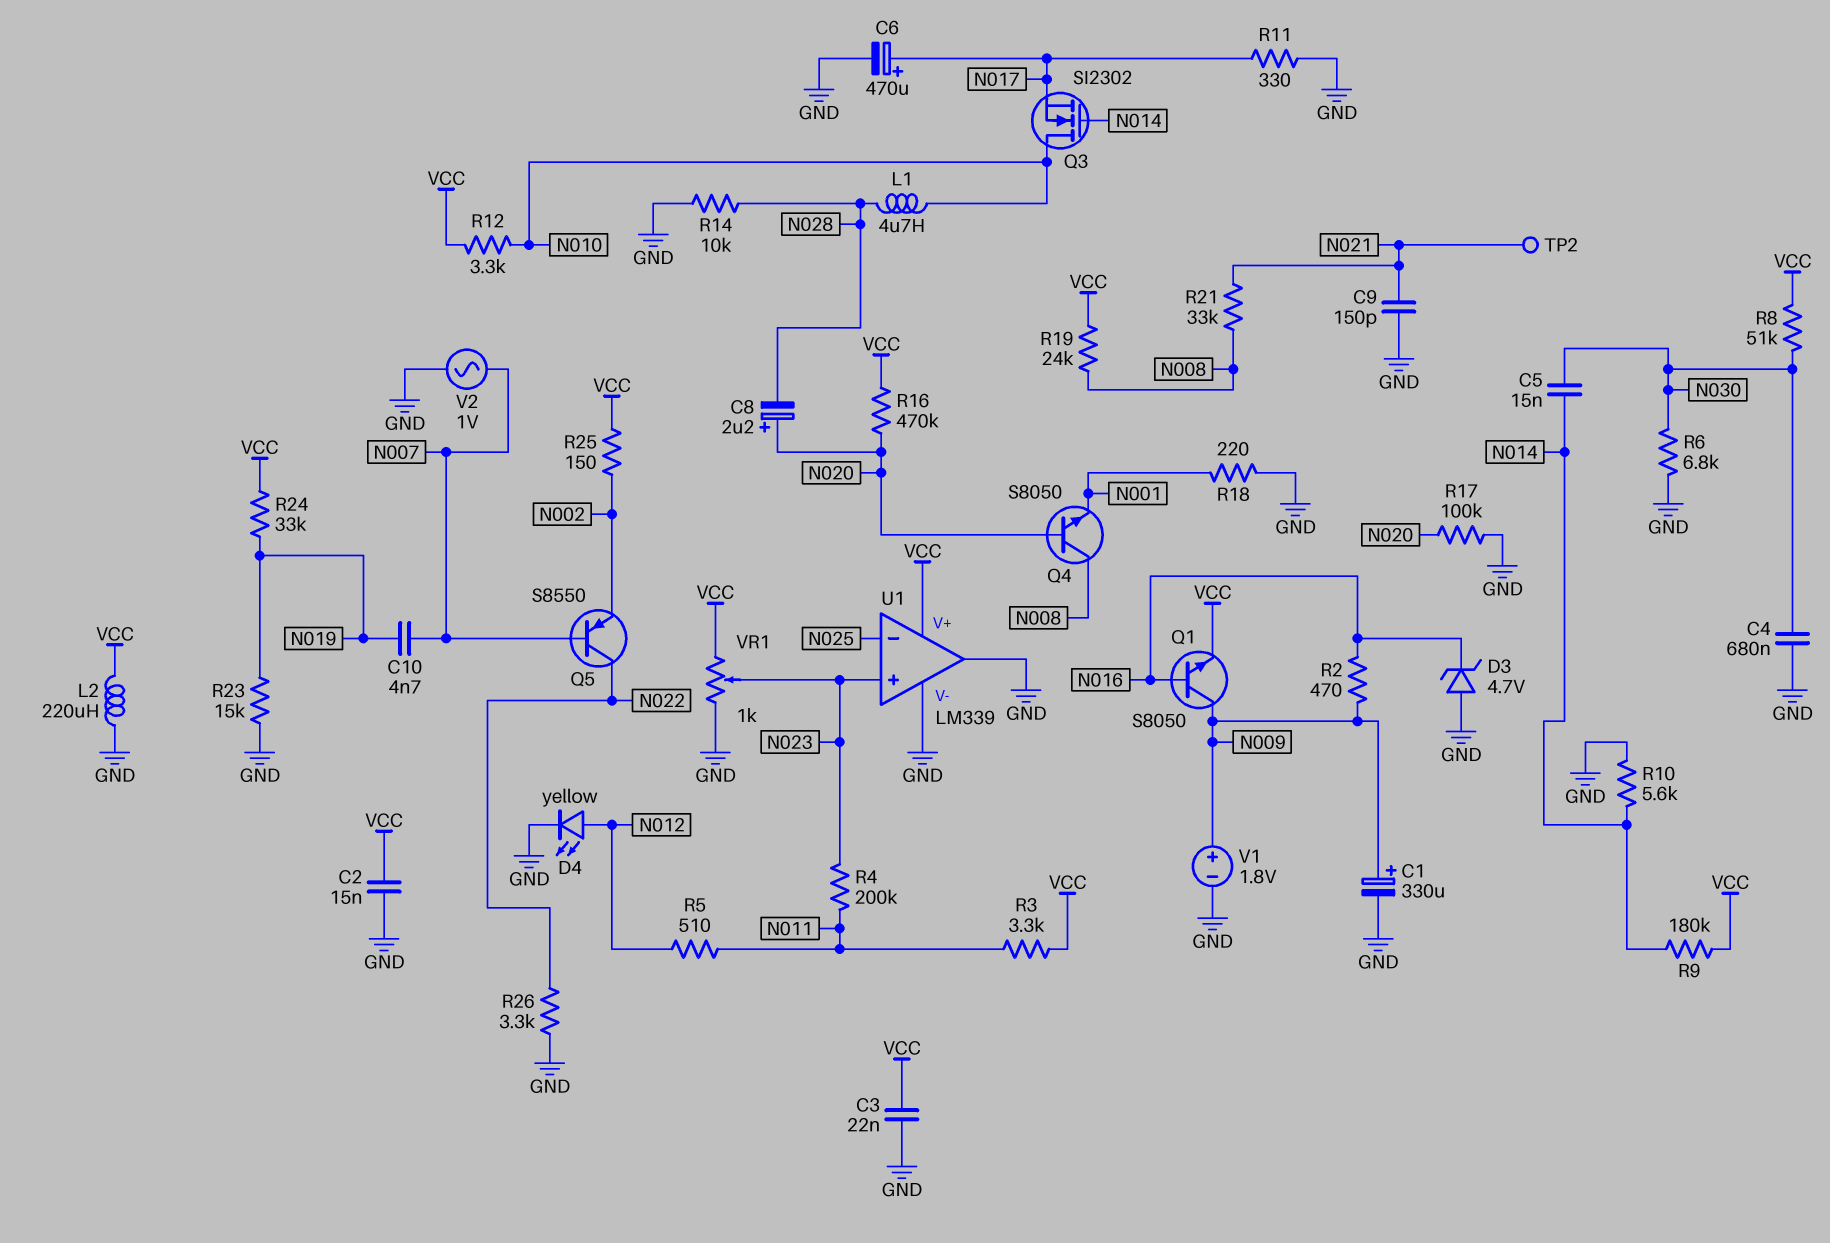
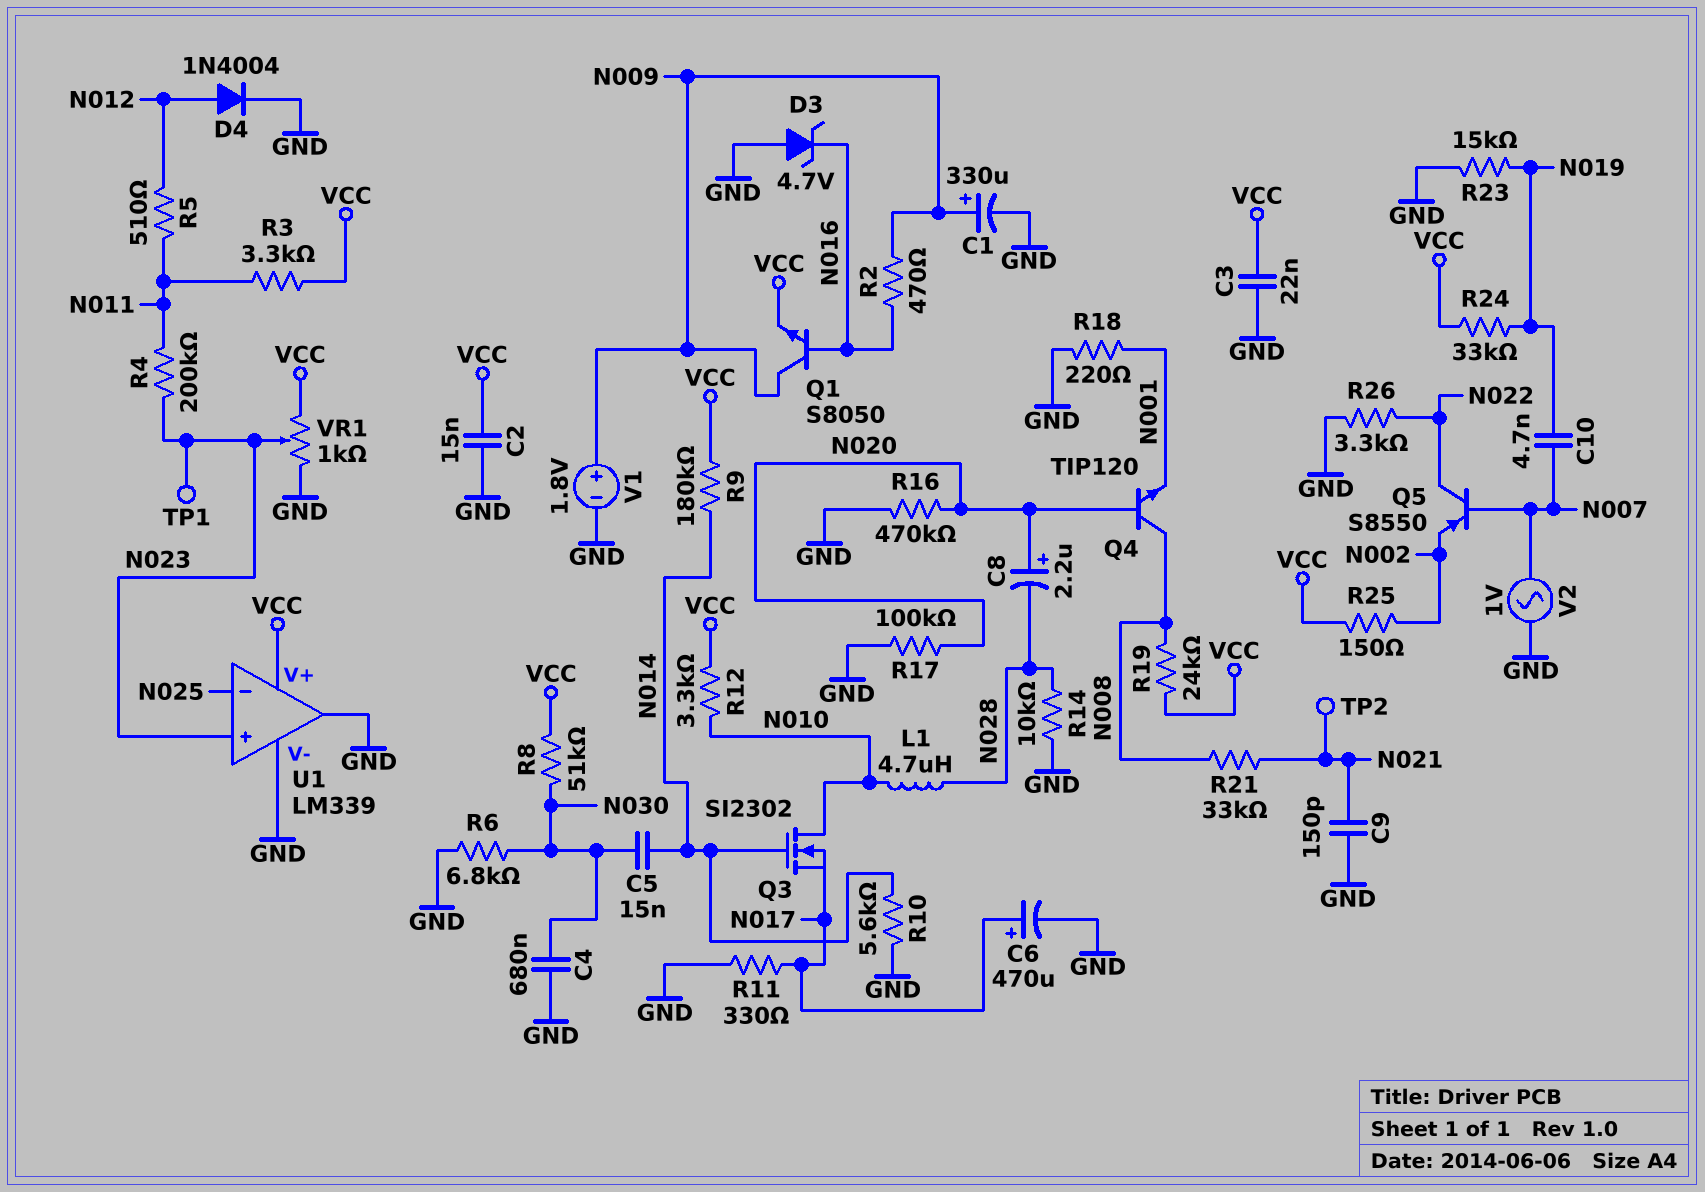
D4: LED yellow (A N012, K GND) -> diode 1N4004 (A N012, K GND)
L2: 220uH (GND, VCC) -> none
Q4: NPN S8050 (B N020, C N008, E N001) -> NPN TIP120 (B N020, C N008, E N001)
R16: 470k (N020, VCC) -> 470k (GND, N020)
TP1: none -> test point (N023)

